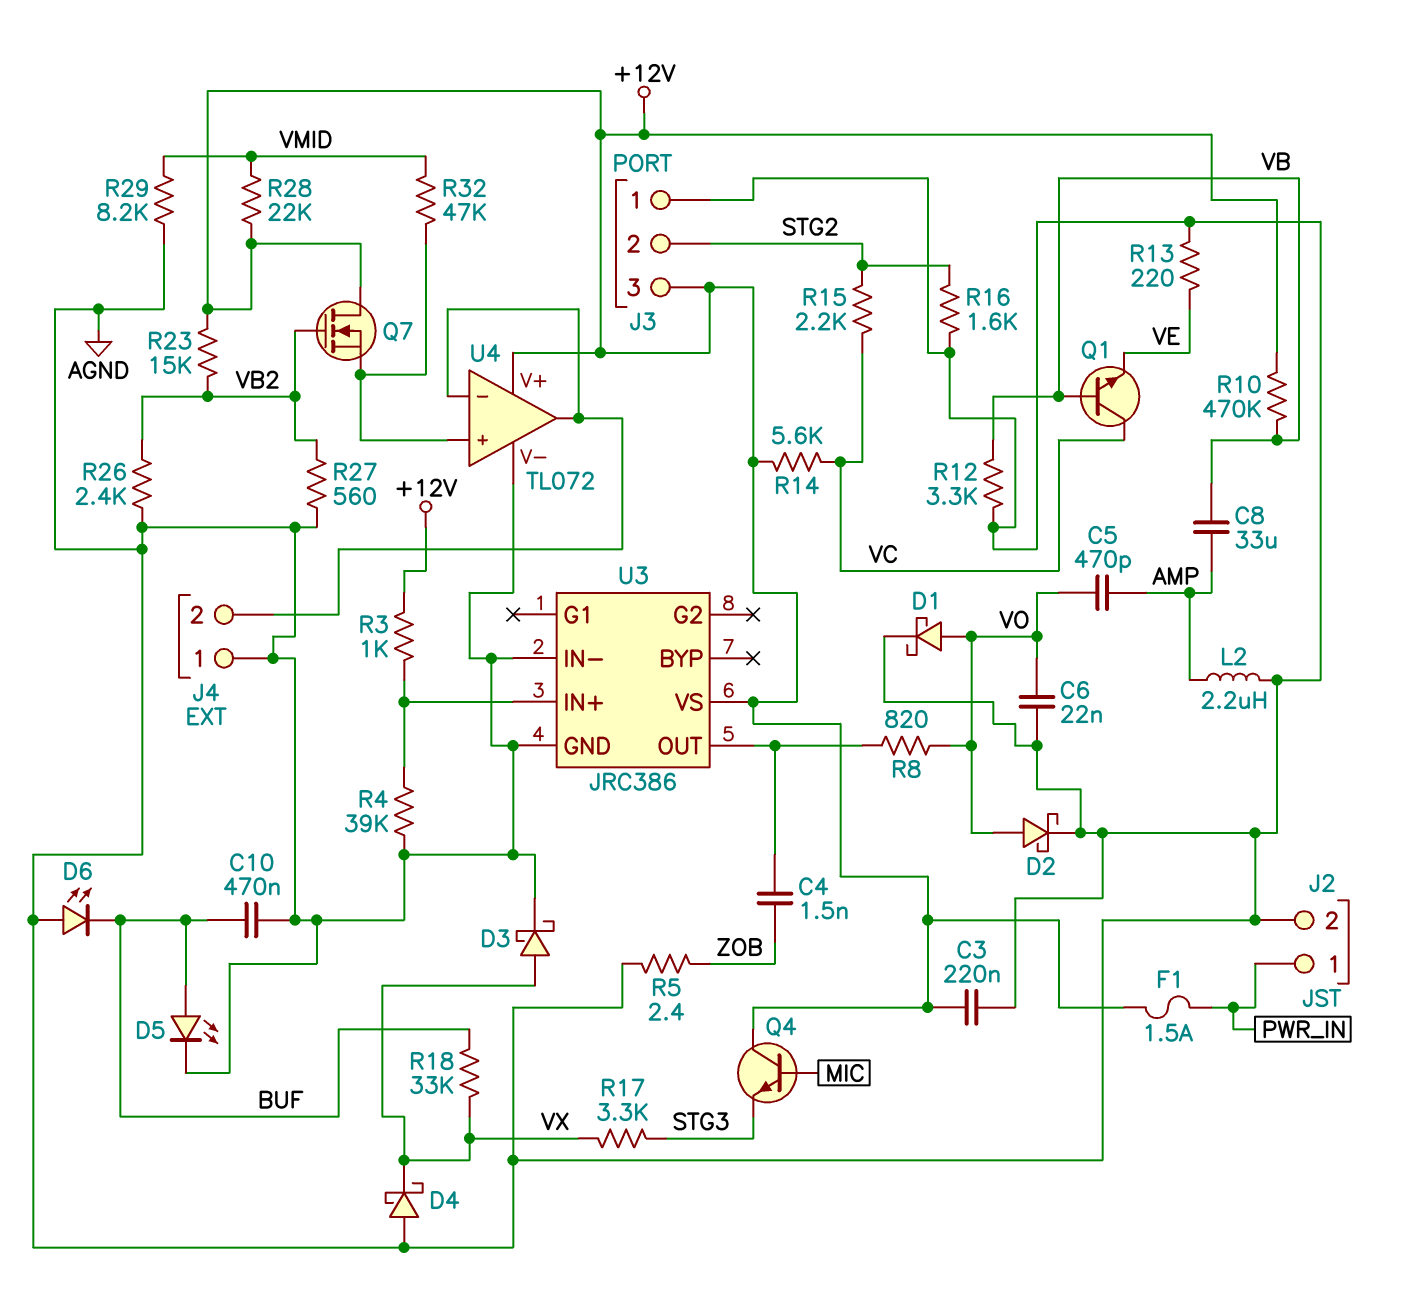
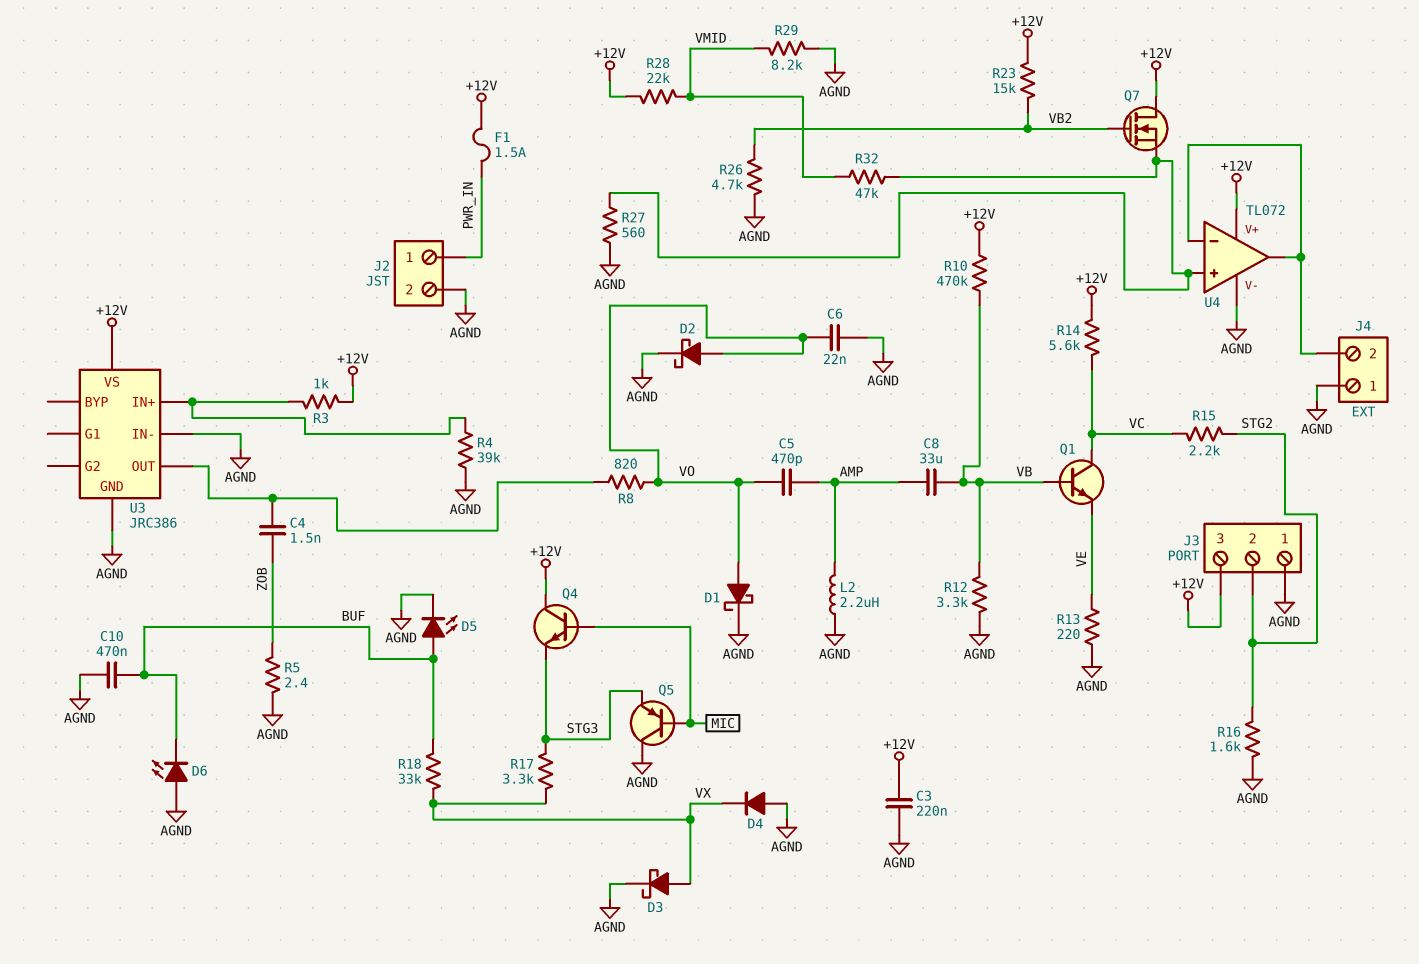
D4: schottky (A AGND, K VX) -> diode (A AGND, K VX)
Q5: none -> PNP (B MIC, C AGND, E STG3)
R26: 2.4k (AGND, VB2) -> 4.7k (AGND, VB2)
R27: 560 (AGND, VB2) -> 560 (AGND, U4/in+)

